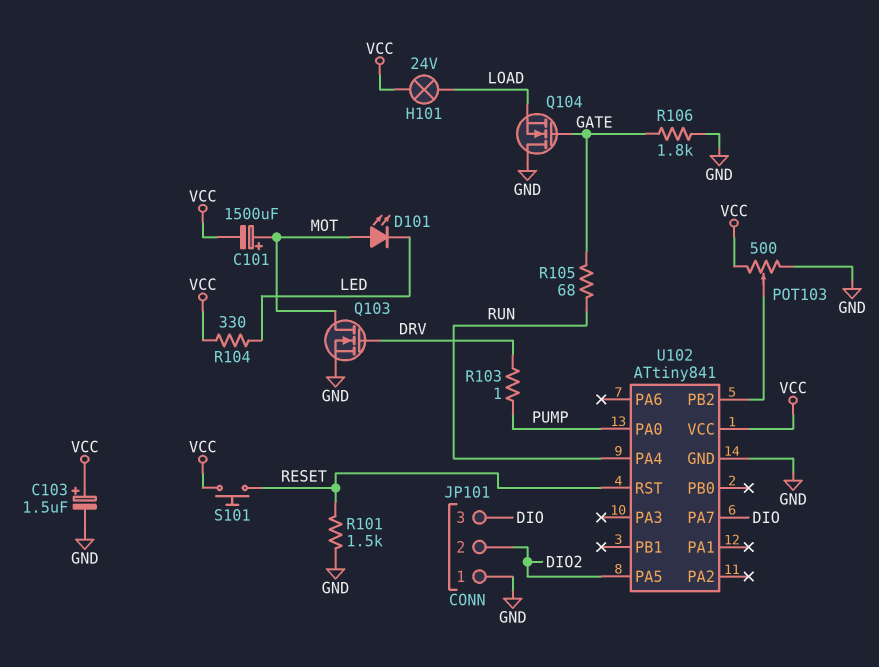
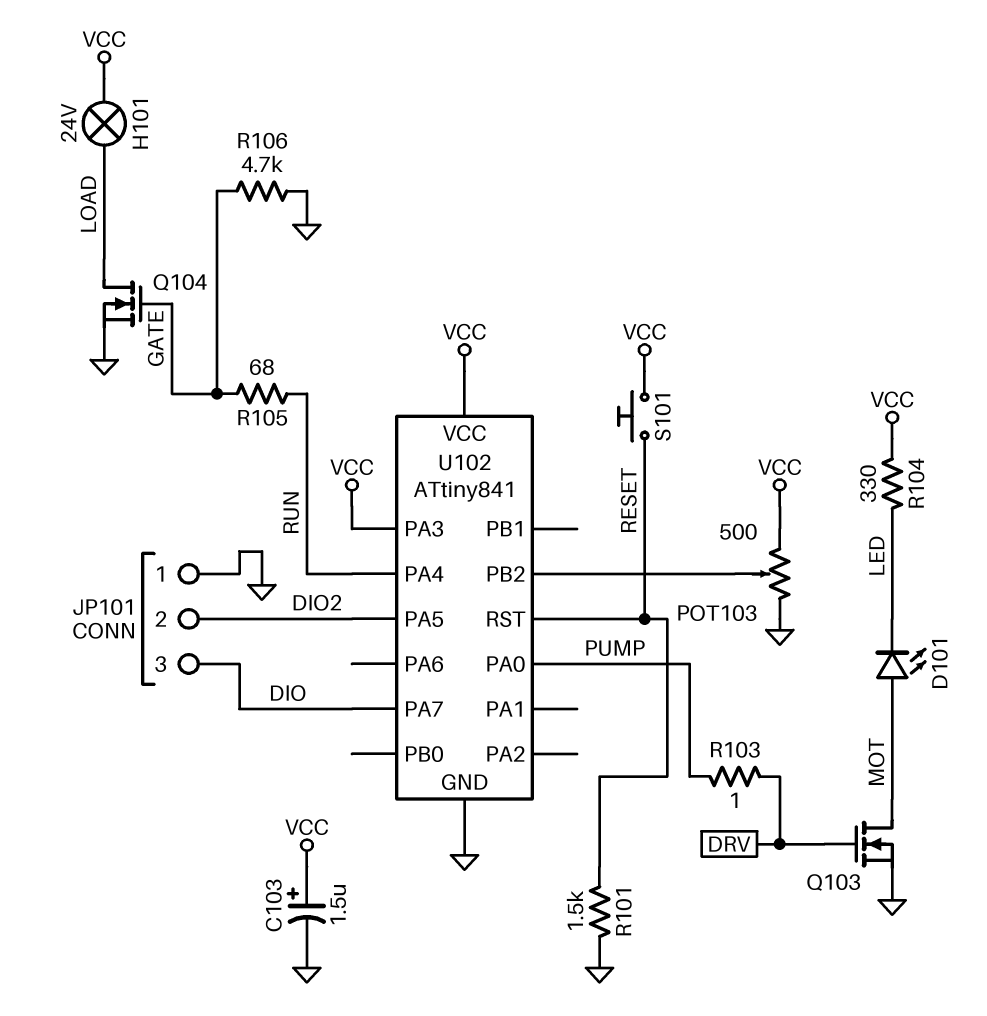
C101: 1500uF (plus MOT, minus VCC) -> none
Q104: NMOS (G GATE, D GND, S LOAD) -> NMOS (G GATE, D LOAD, S GND)
R106: 1.8k (GATE, GND) -> 4.7k (GATE, GND)
U102 pin PA3: none -> VCC

